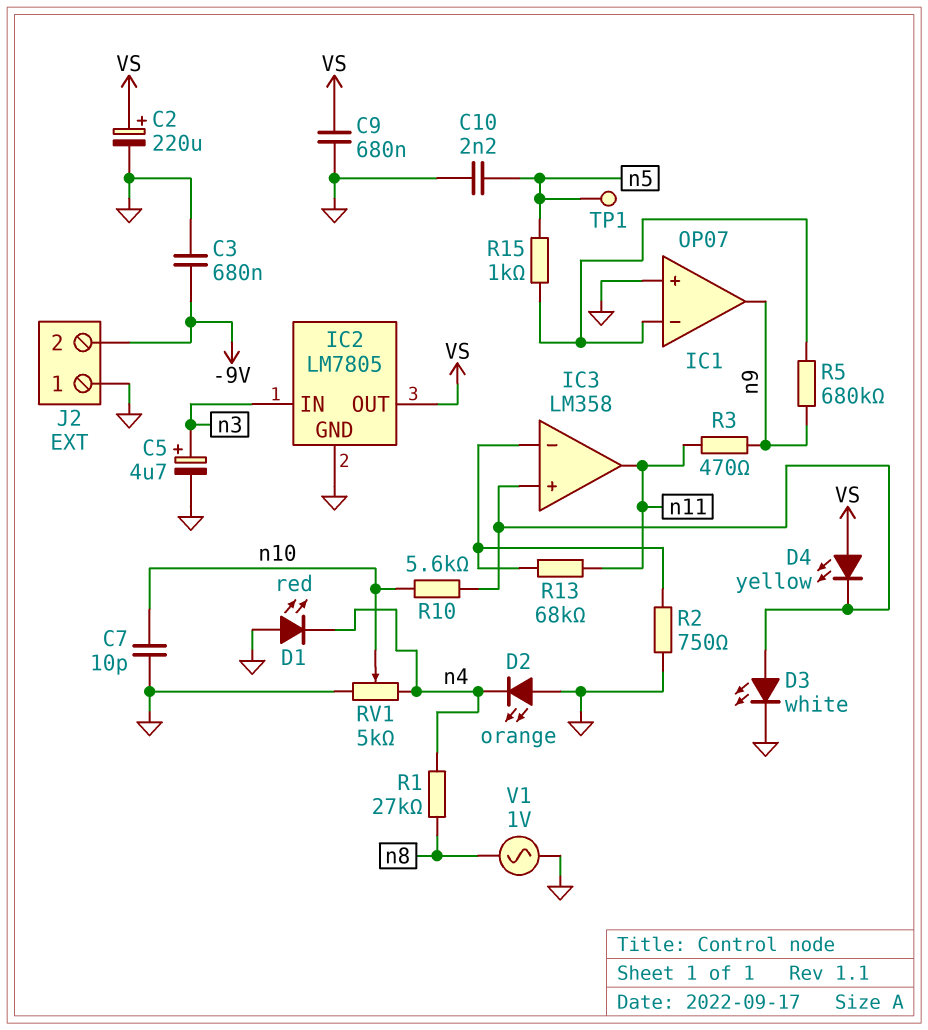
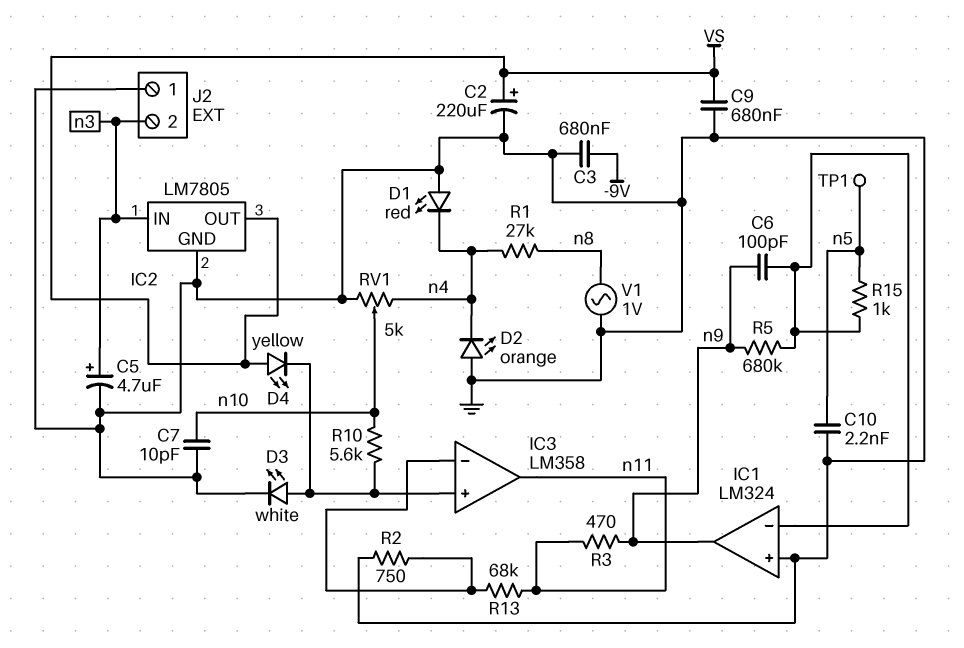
C6: none -> 100pF (IC1/in-, n9)
IC1: OP07 -> LM324
J2 pin 2: -9V -> n3

